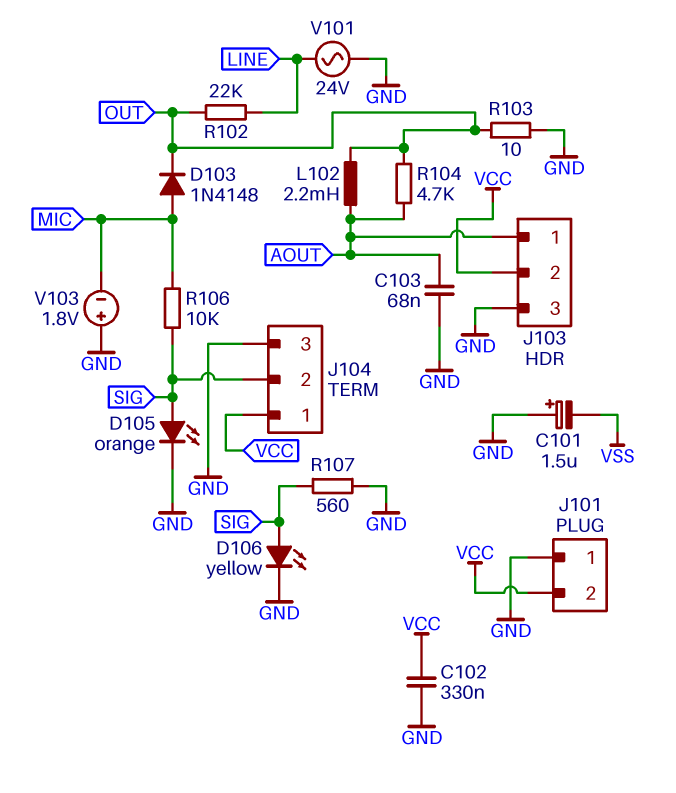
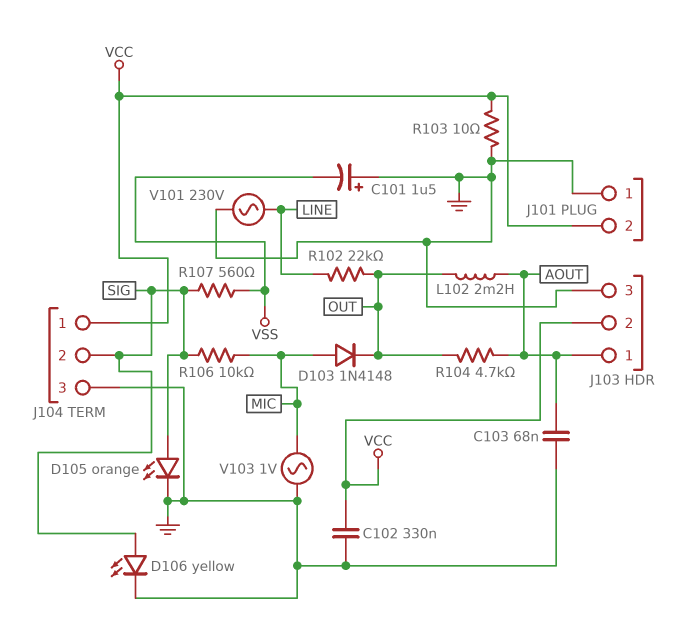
R103: 10 (GND, OUT) -> 10 (GND, VCC)
R107: 560 (GND, SIG) -> 560 (SIG, VSS)
V101: AC 24V (GND, LINE) -> AC 230V (GND, LINE)
V103: 1.8V (plus GND, minus MIC) -> AC 1V (GND, MIC)

